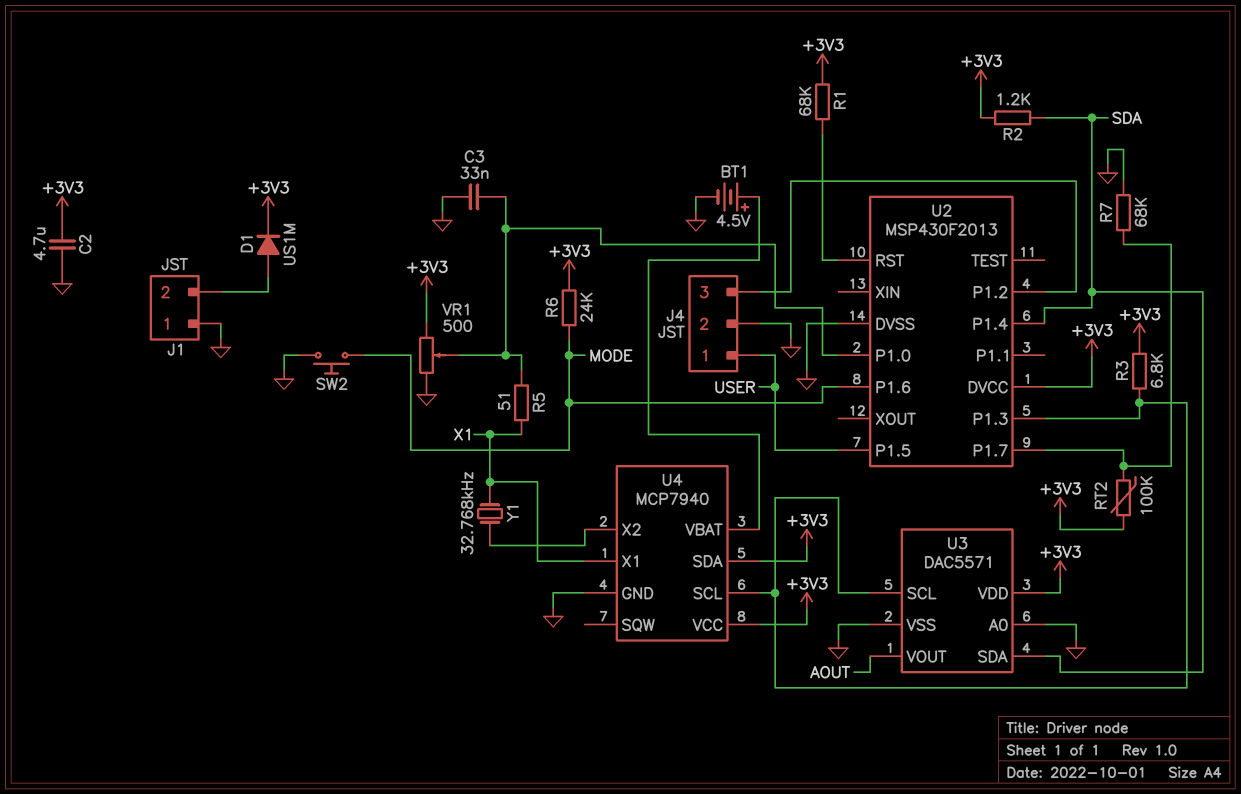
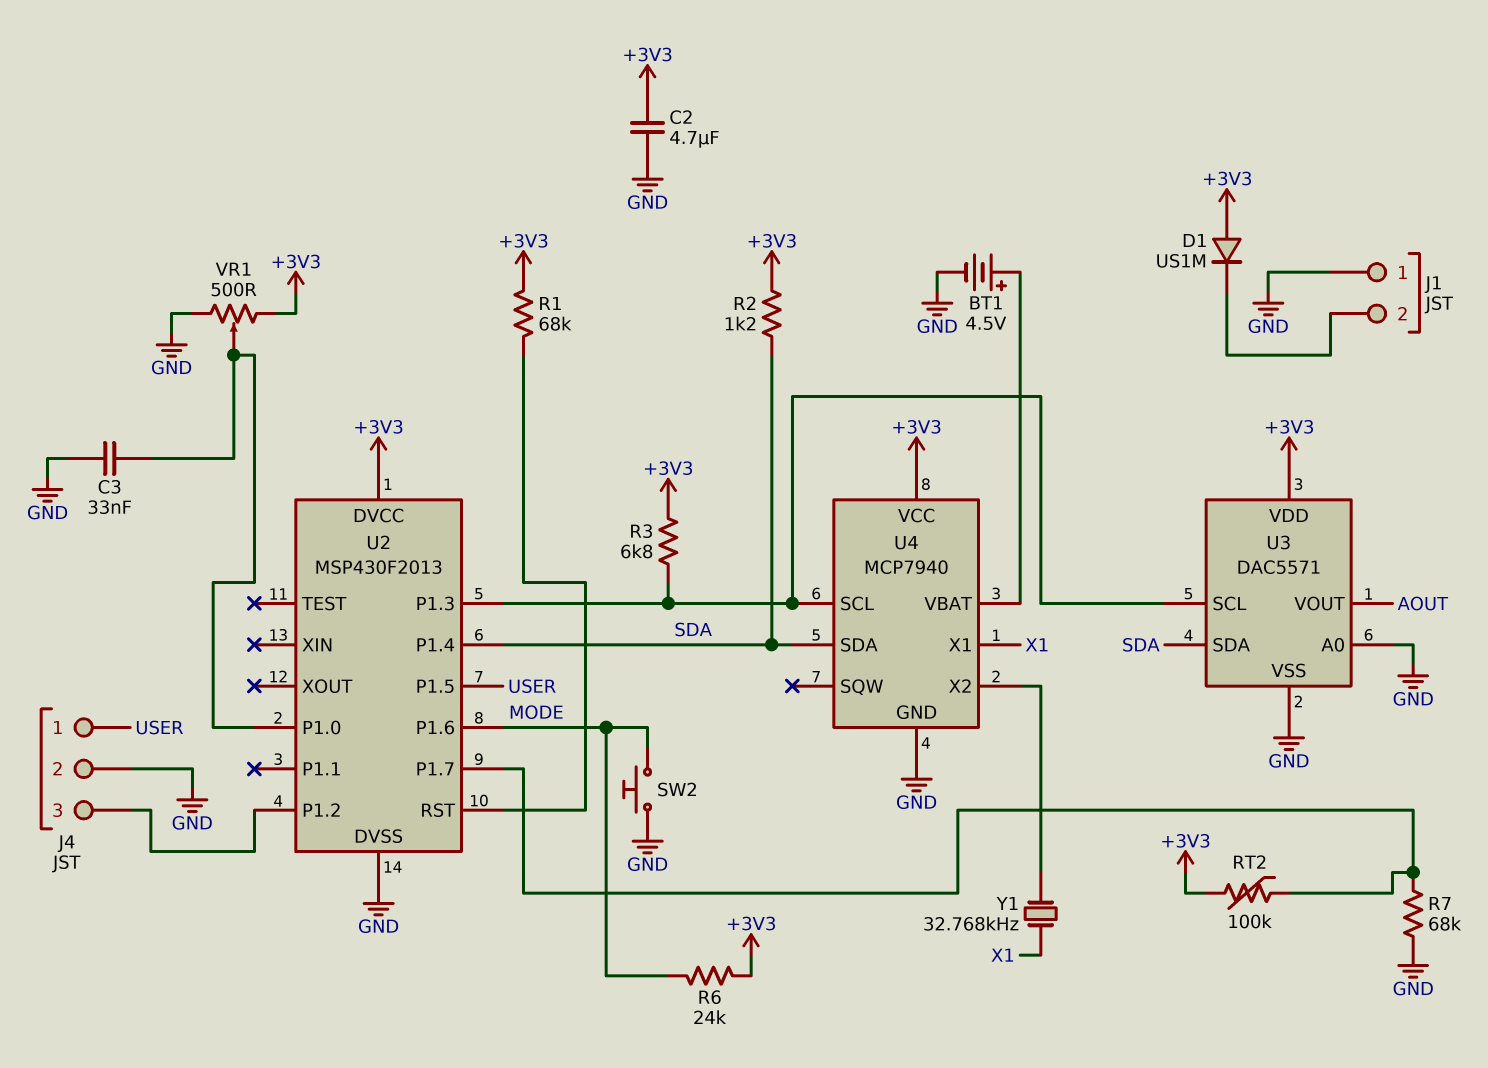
D1: diode US1M (A J1/2, K +3V3) -> diode US1M (A +3V3, K J1/2)
R5: 51 (U2/P1.0, X1) -> none
U4 pin SDA: +3V3 -> SDA

